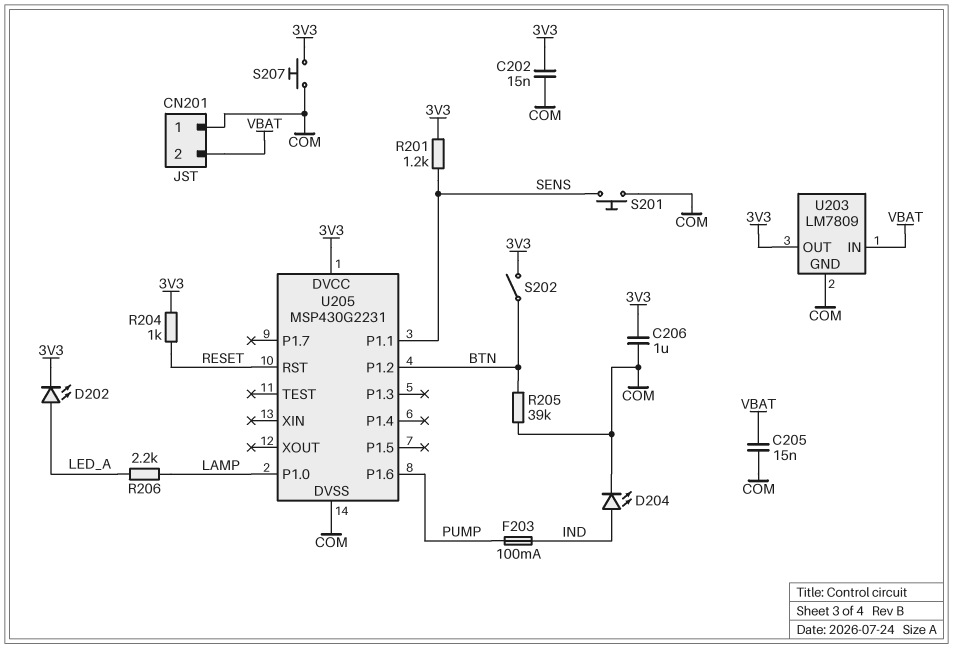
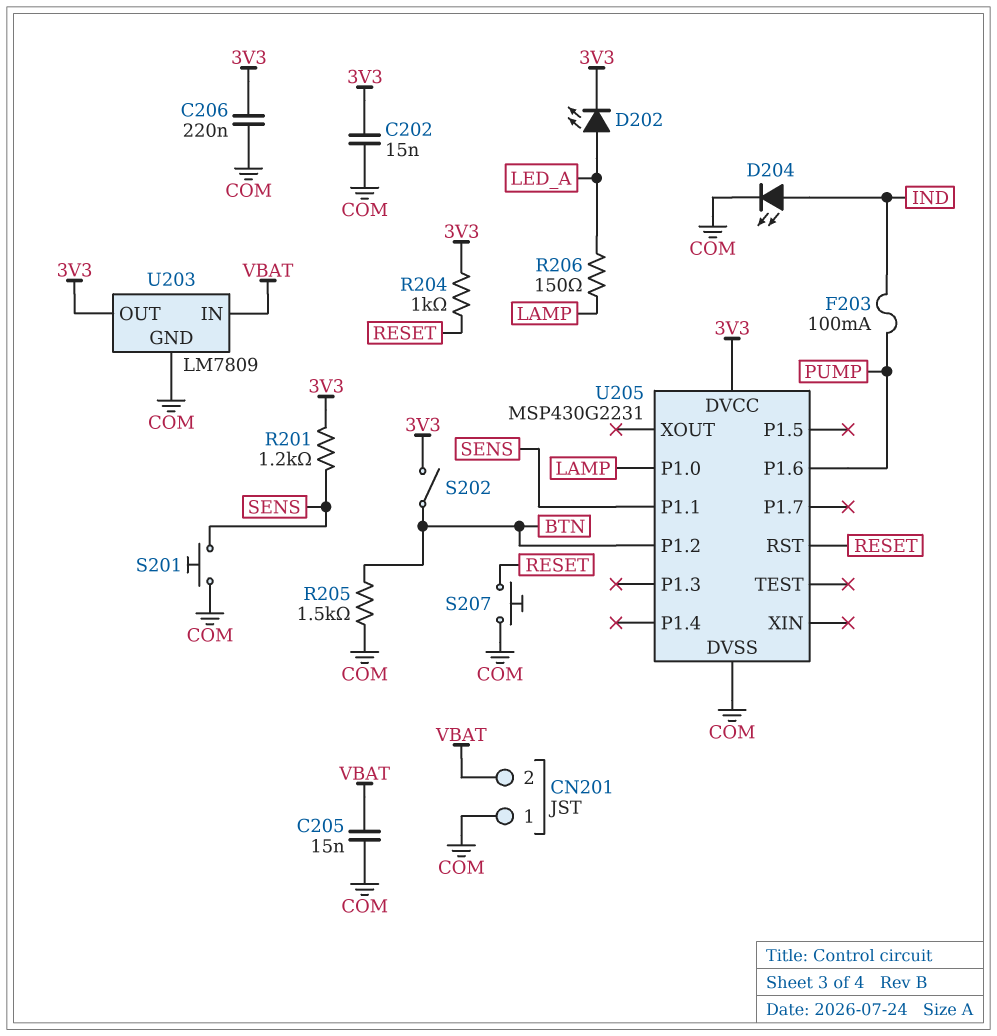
C206: 1uF (3V3, COM) -> 220nF (3V3, COM)
R205: 39k (BTN, COM) -> 1.5k (BTN, COM)
R206: 2.2k (LAMP, LED_A) -> 150 (LAMP, LED_A)
S207: button (3V3, COM) -> button (COM, RESET)

